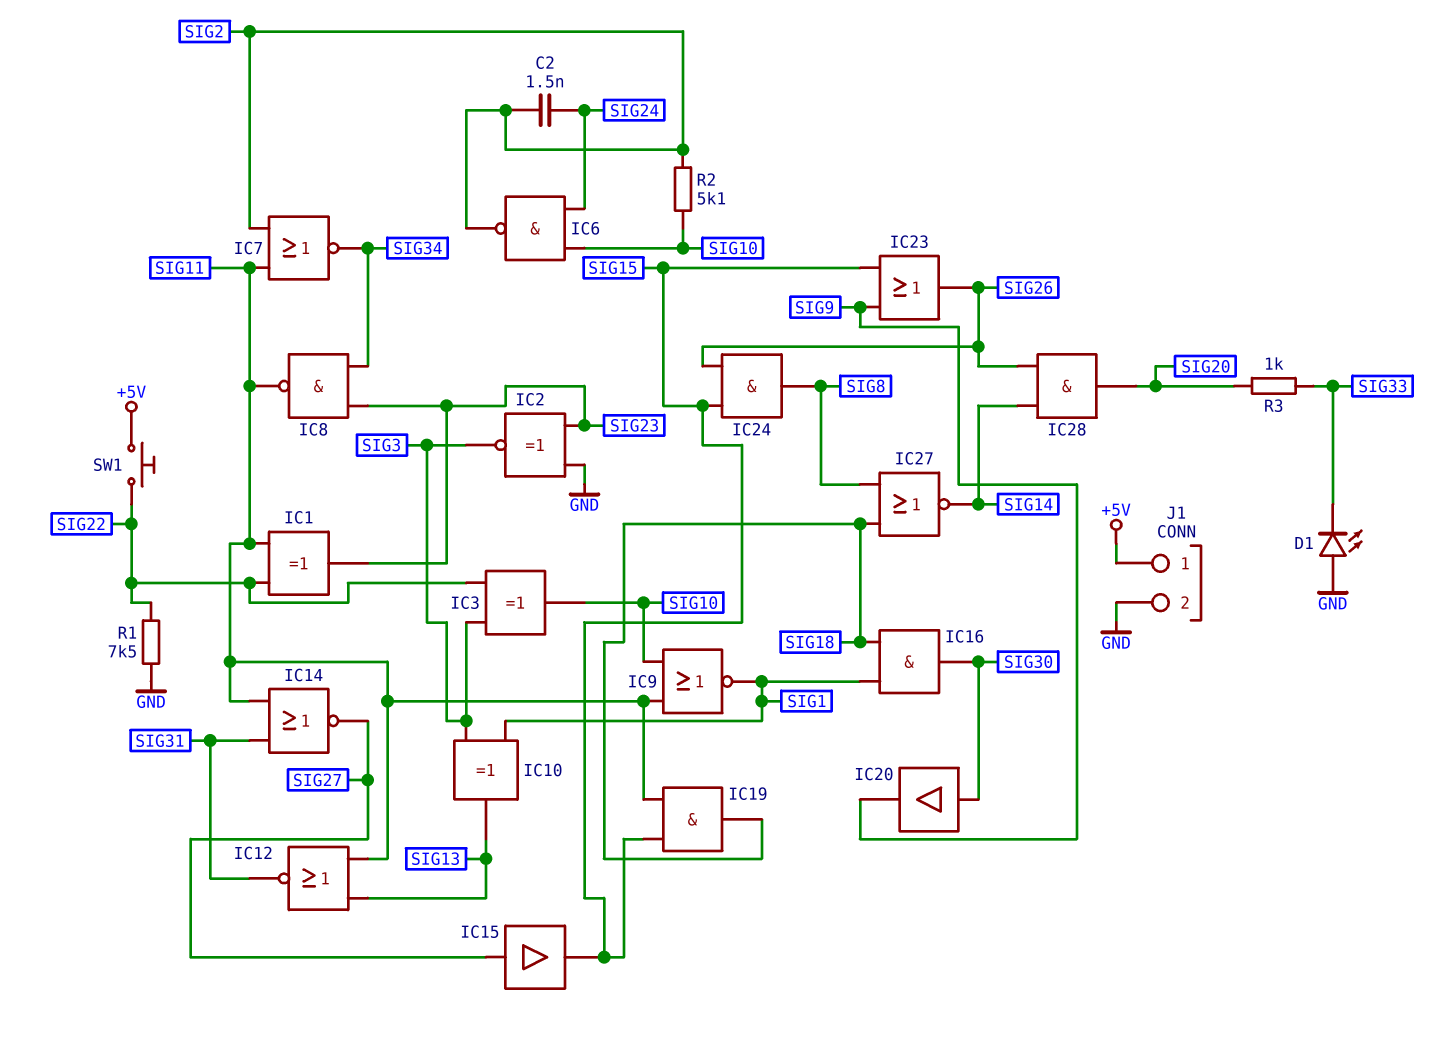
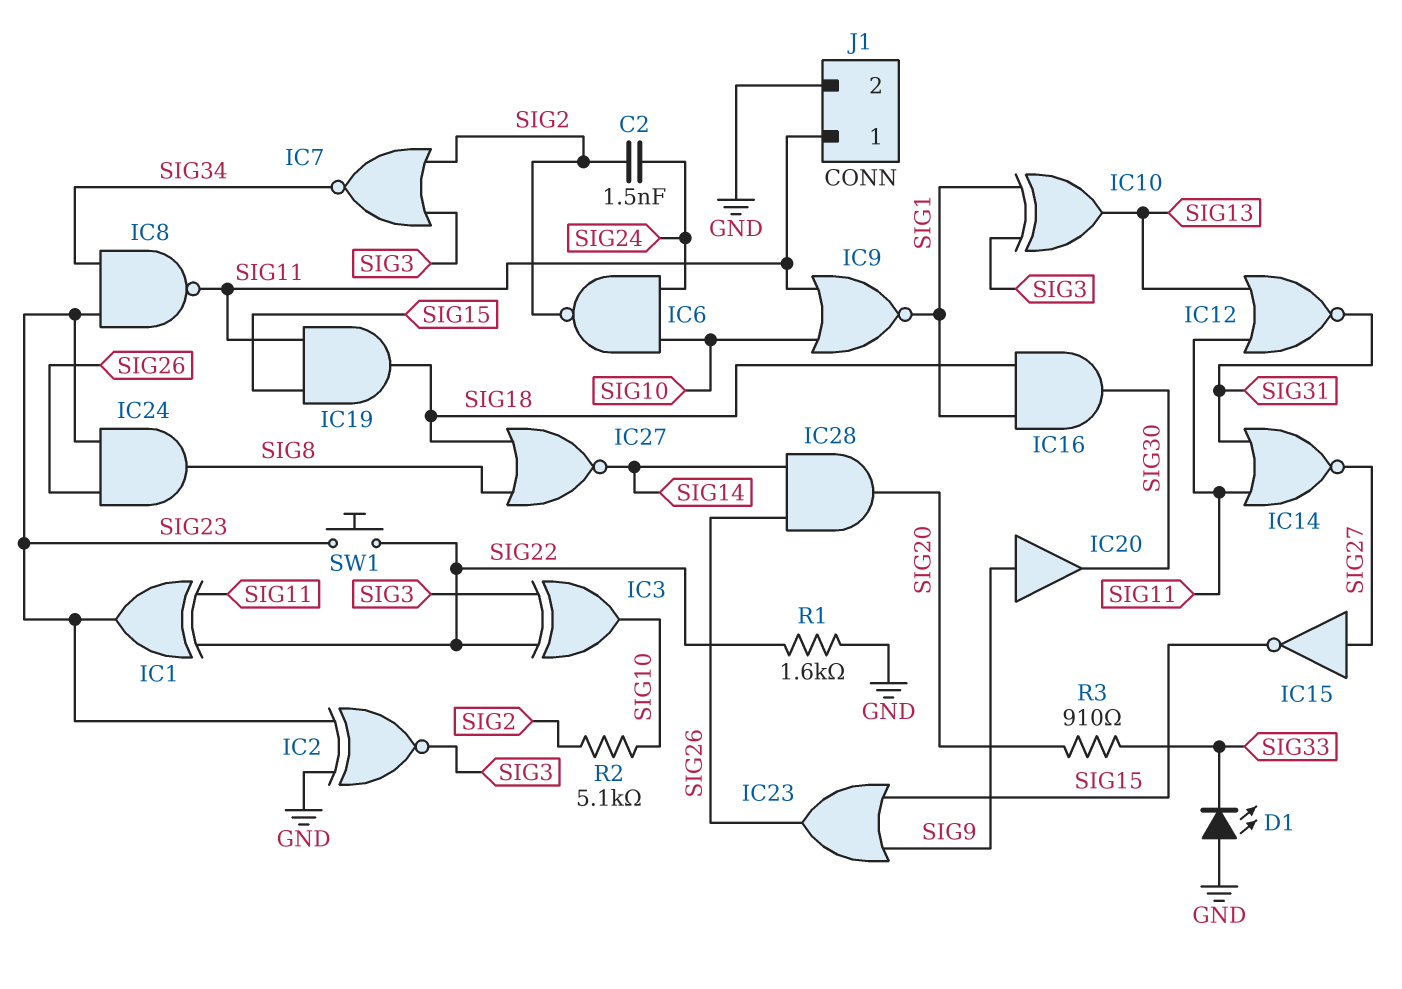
IC7: NOR (in SIG2, in SIG11, out SIG34) -> NOR (in SIG2, in SIG3, out SIG34)
IC15: buffer (in SIG27, out SIG15) -> NOT (in SIG27, out SIG15)
IC20: buffer (in SIG30, out SIG9) -> buffer (in SIG9, out SIG30)
IC24: AND (in SIG15, in SIG26, out SIG8) -> AND (in SIG23, in SIG26, out SIG8)
J1 pin 1: +5V -> SIG11
R1: 7.5k (GND, SIG22) -> 1.6k (GND, SIG22)
R3: 1k (SIG20, SIG33) -> 910 (SIG20, SIG33)
SW1: button (+5V, SIG22) -> button (SIG22, SIG23)

